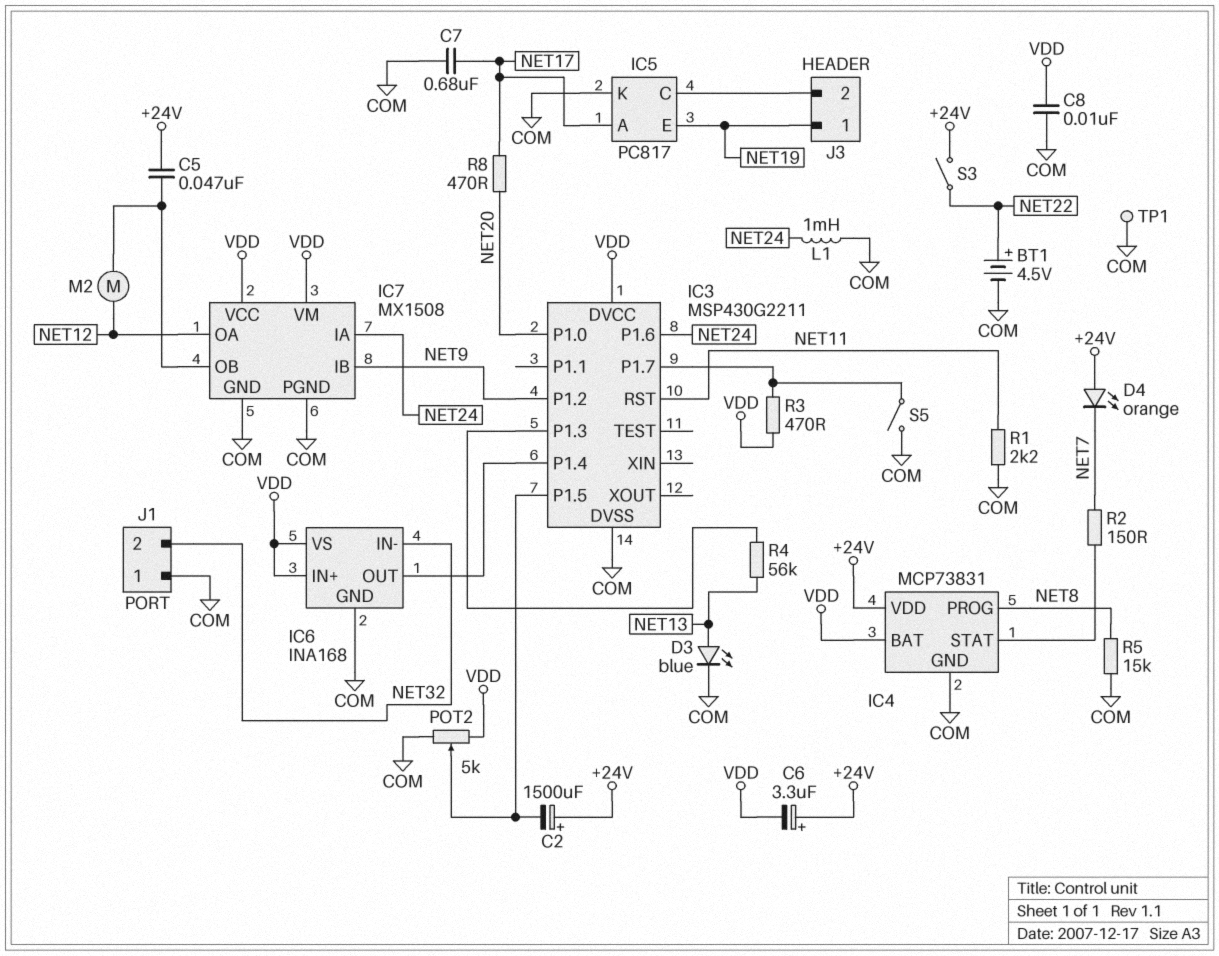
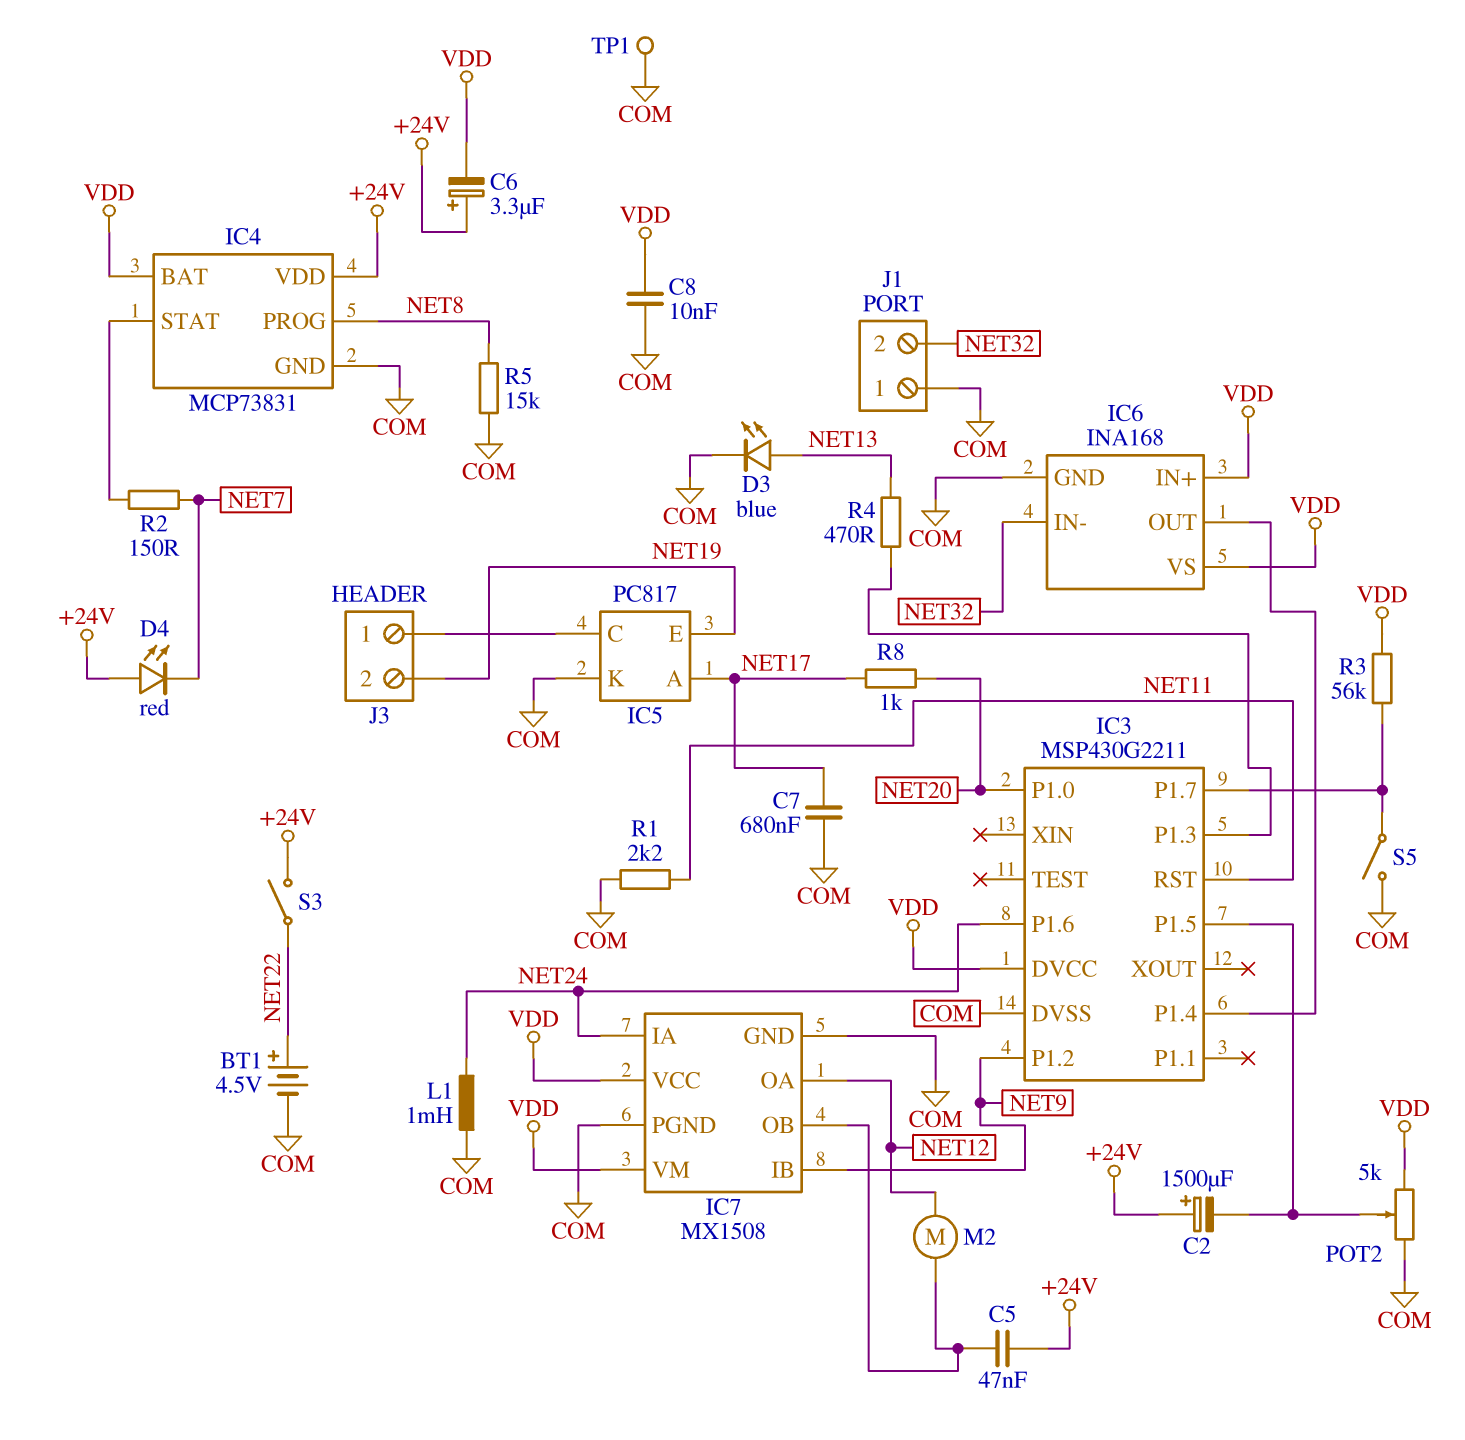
D4: LED orange (A +24V, K NET7) -> LED red (A +24V, K NET7)
J3 pin 1: NET19 -> IC5/C
J3 pin 2: IC5/C -> NET19
R3: 470 (IC3/P1.7, VDD) -> 56k (IC3/P1.7, VDD)
R4: 56k (IC3/P1.3, NET13) -> 470 (IC3/P1.3, NET13)
R8: 470 (NET17, NET20) -> 1k (NET17, NET20)

